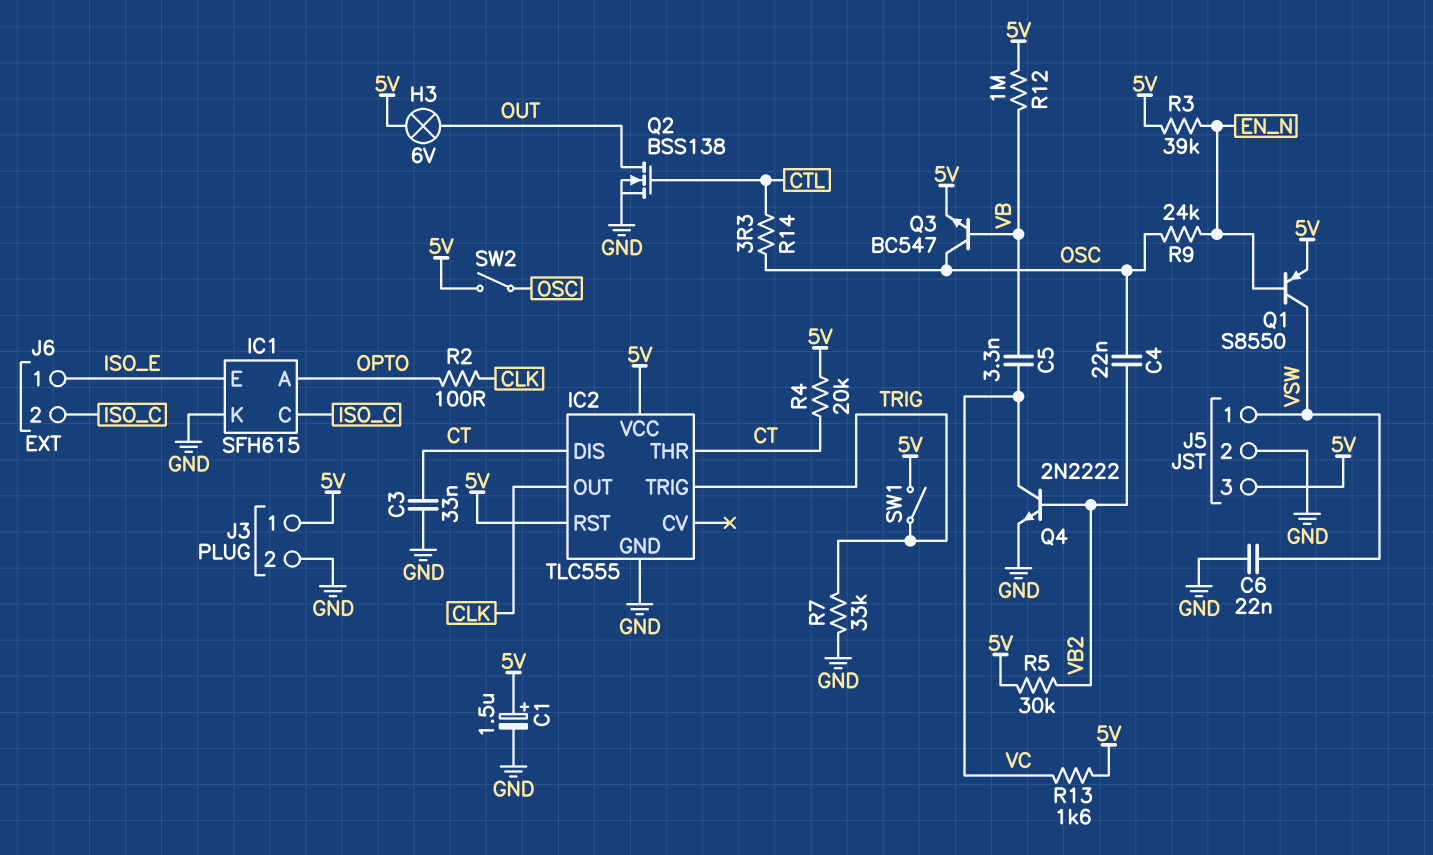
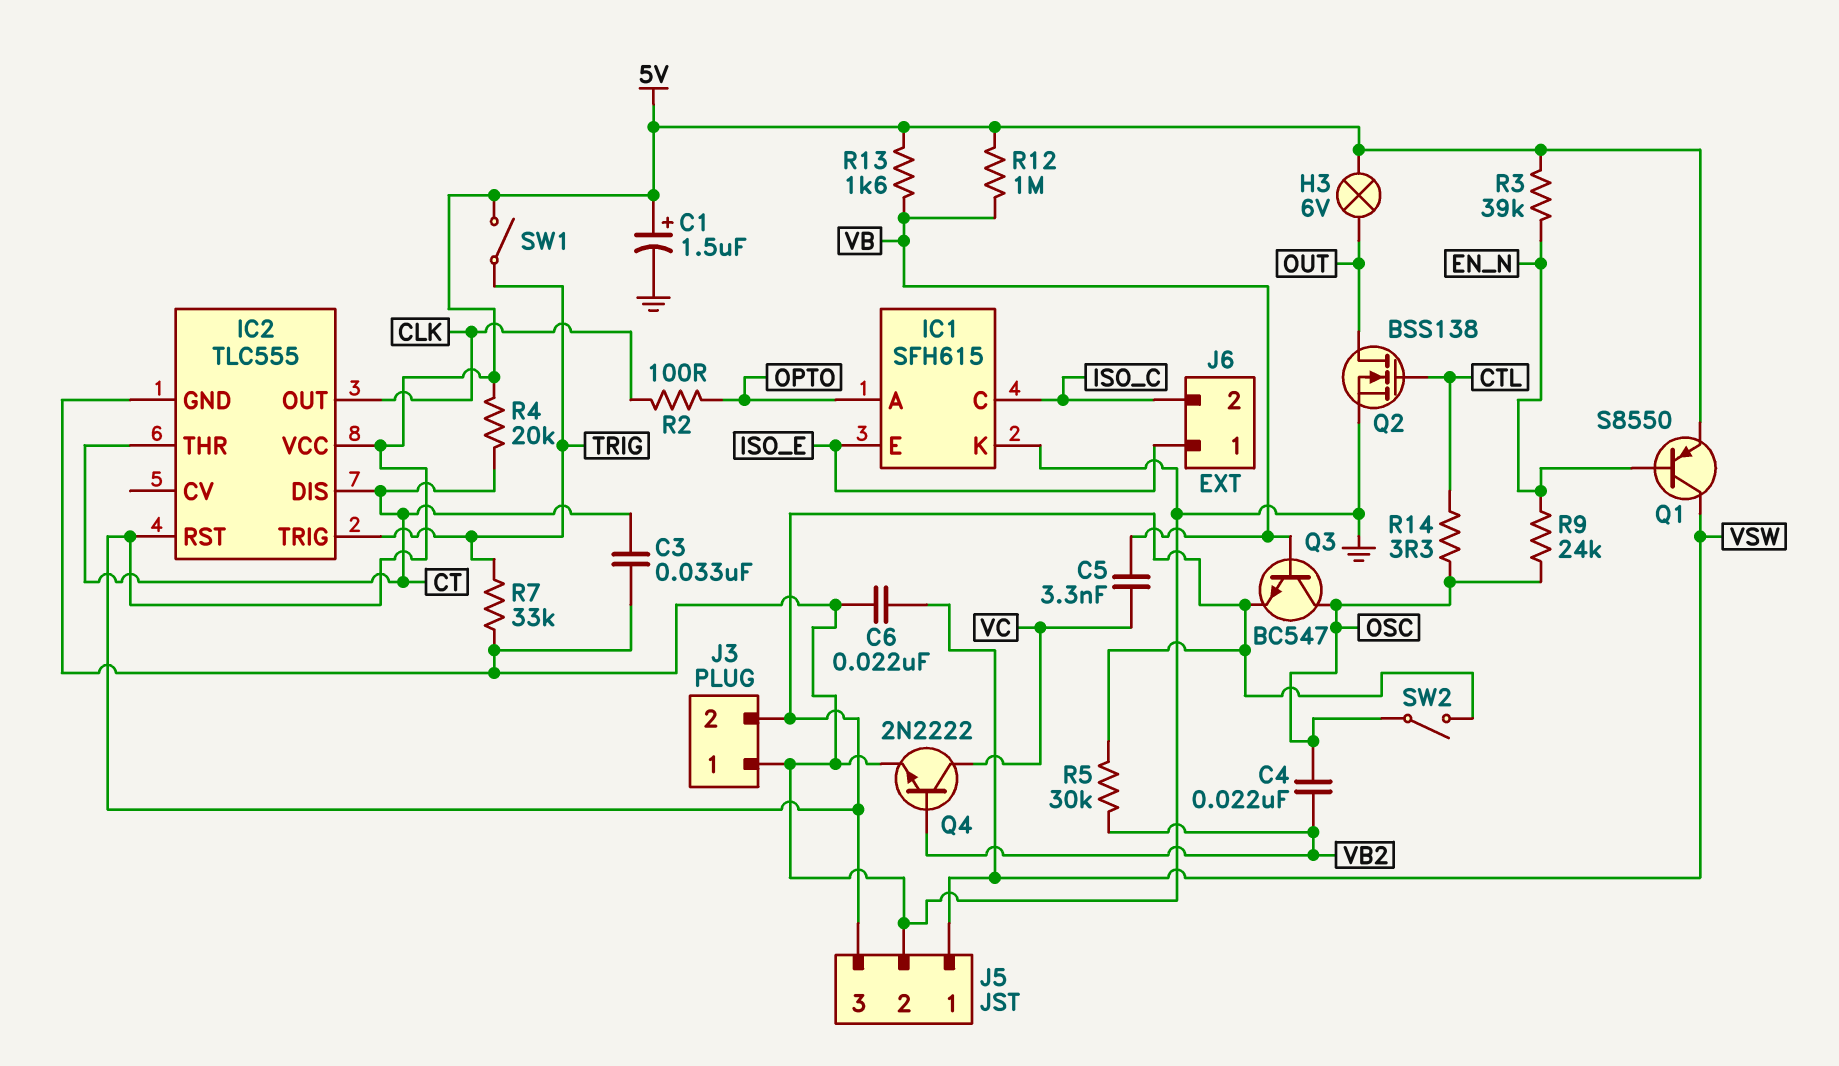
J3 pin 1: 5V -> GND
J3 pin 2: GND -> 5V
R13: 1.6k (5V, VC) -> 1.6k (5V, VB)

